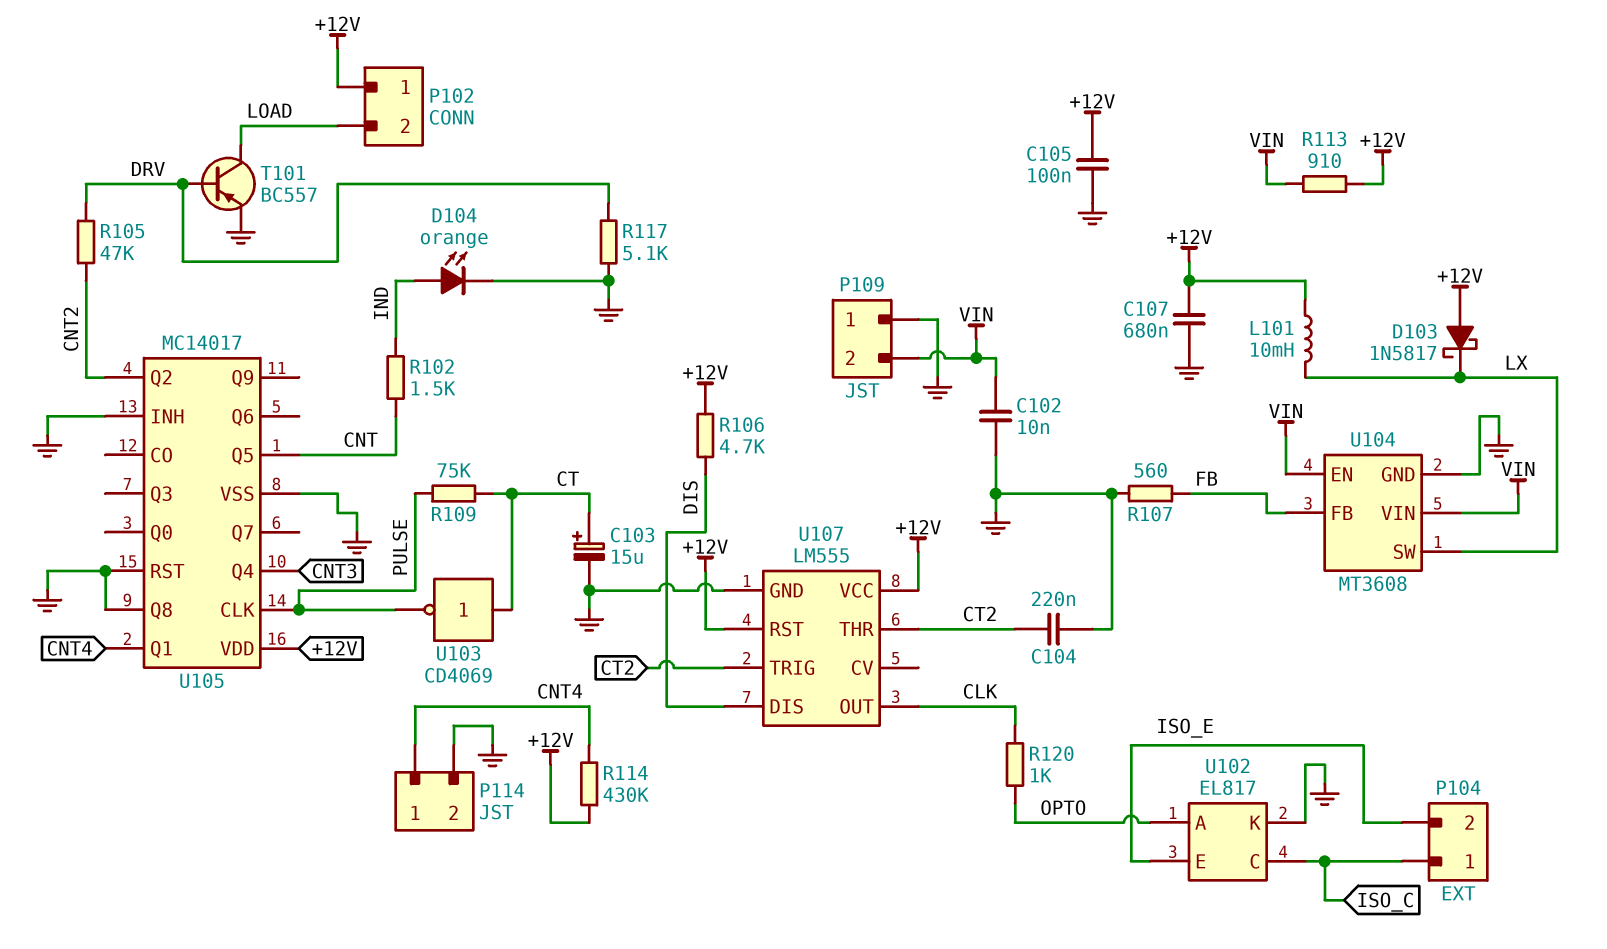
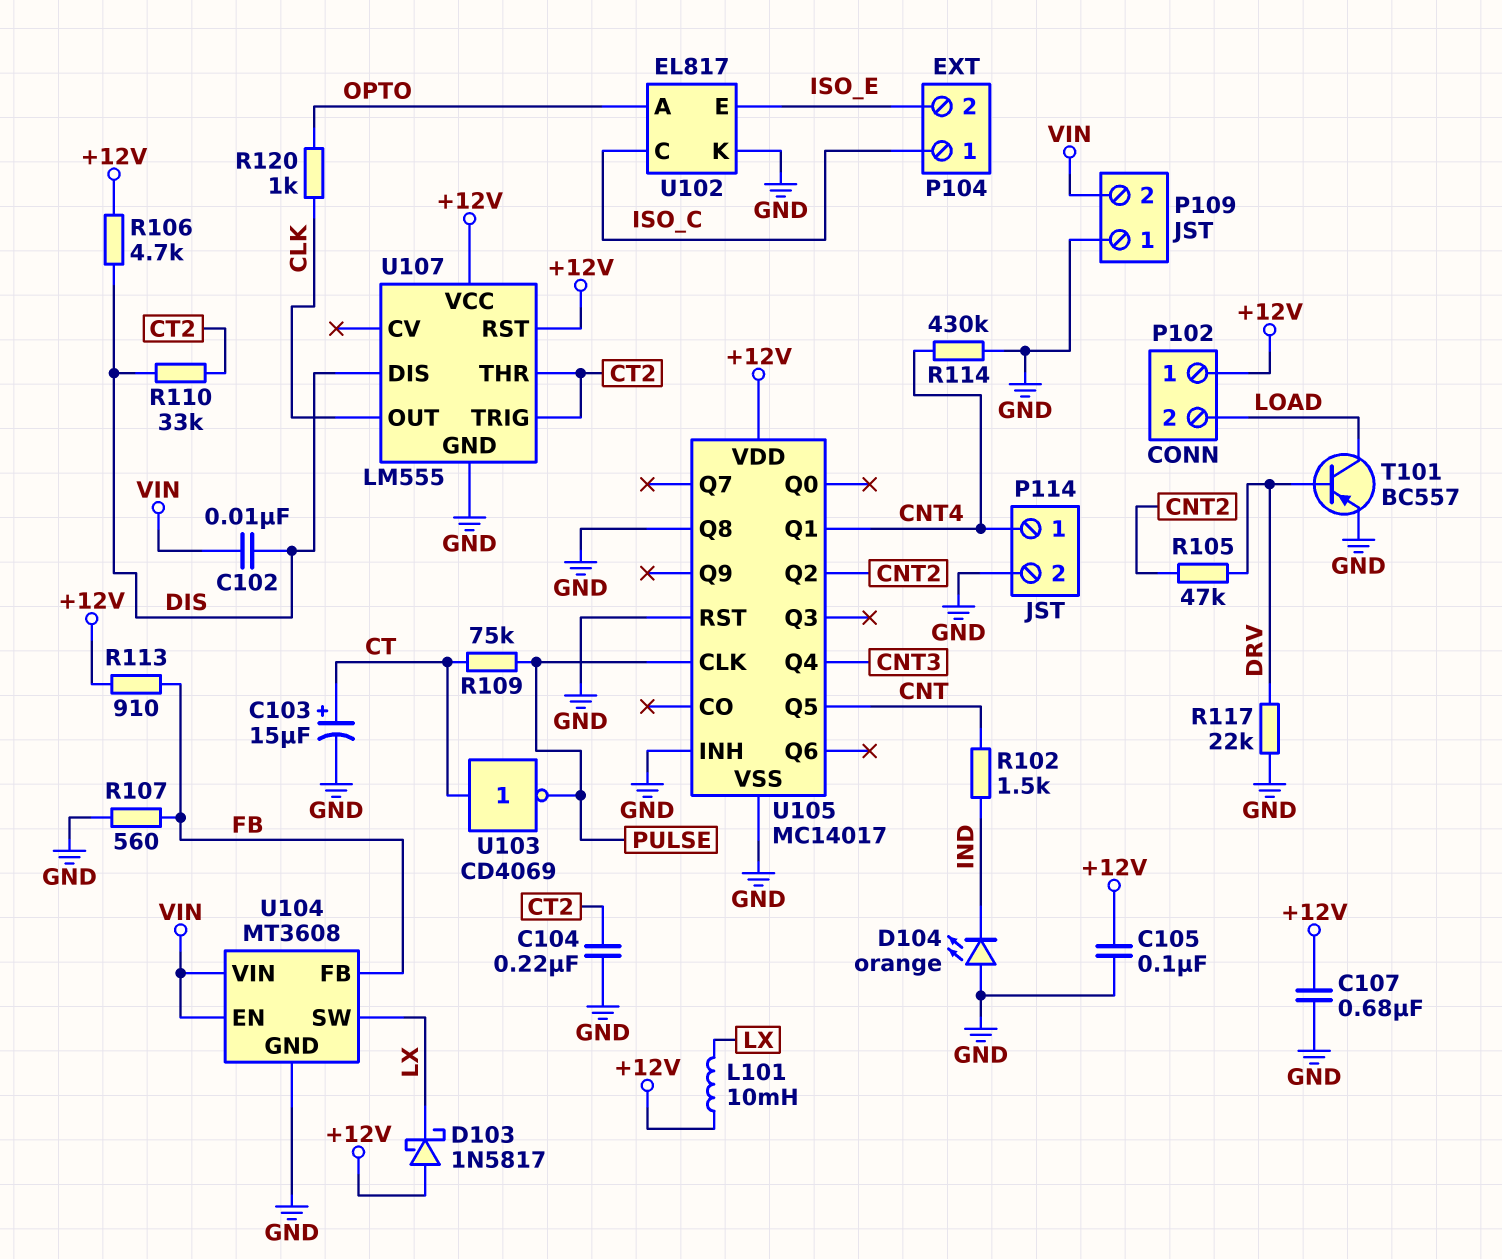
C102: 10nF (GND, VIN) -> 10nF (DIS, VIN)
D104: LED orange (A IND, K GND) -> LED orange (A GND, K IND)
R110: none -> 33k (CT2, DIS)
R113: 910 (+12V, VIN) -> 910 (+12V, FB)
R114: 430k (+12V, CNT4) -> 430k (CNT4, GND)
R117: 5.1k (DRV, GND) -> 22k (DRV, GND)

